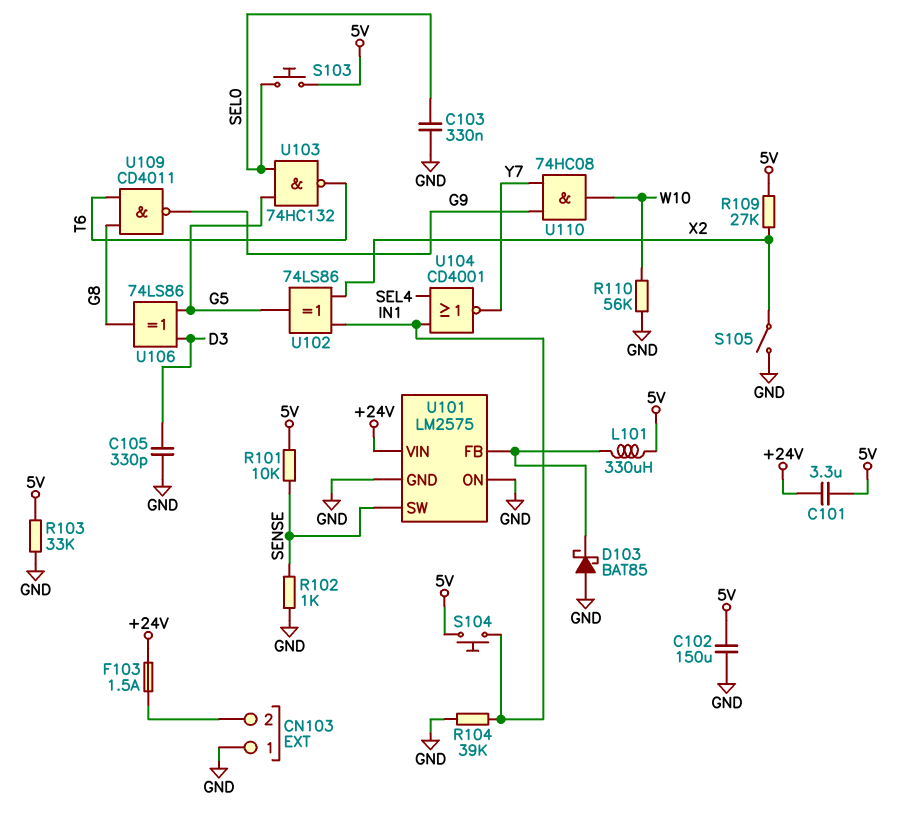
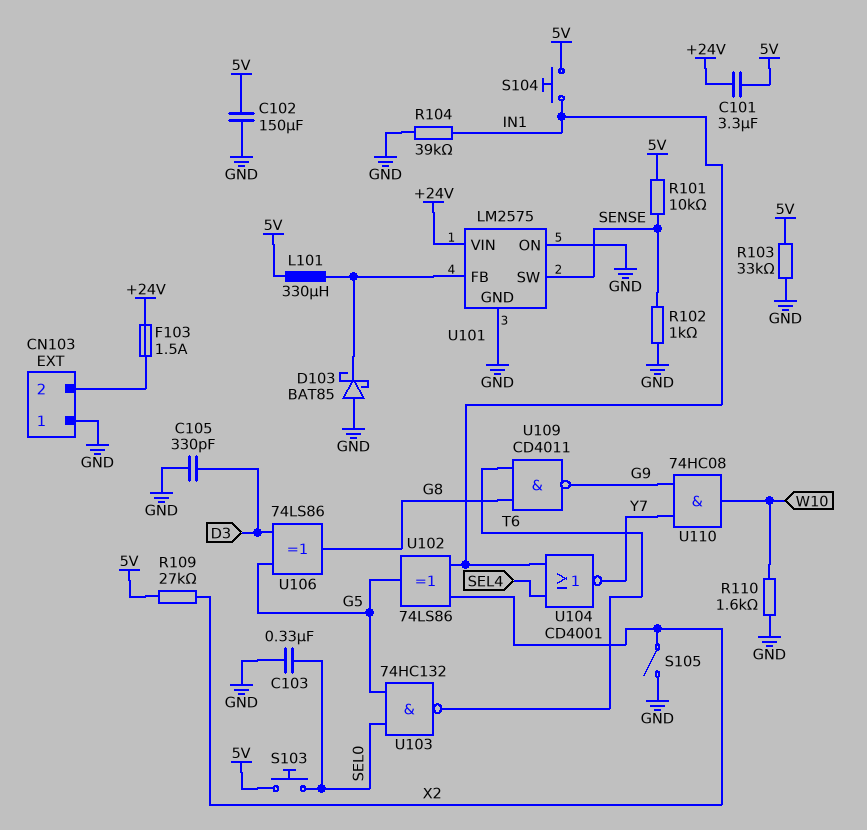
R110: 56k (GND, W10) -> 1.6k (GND, W10)

